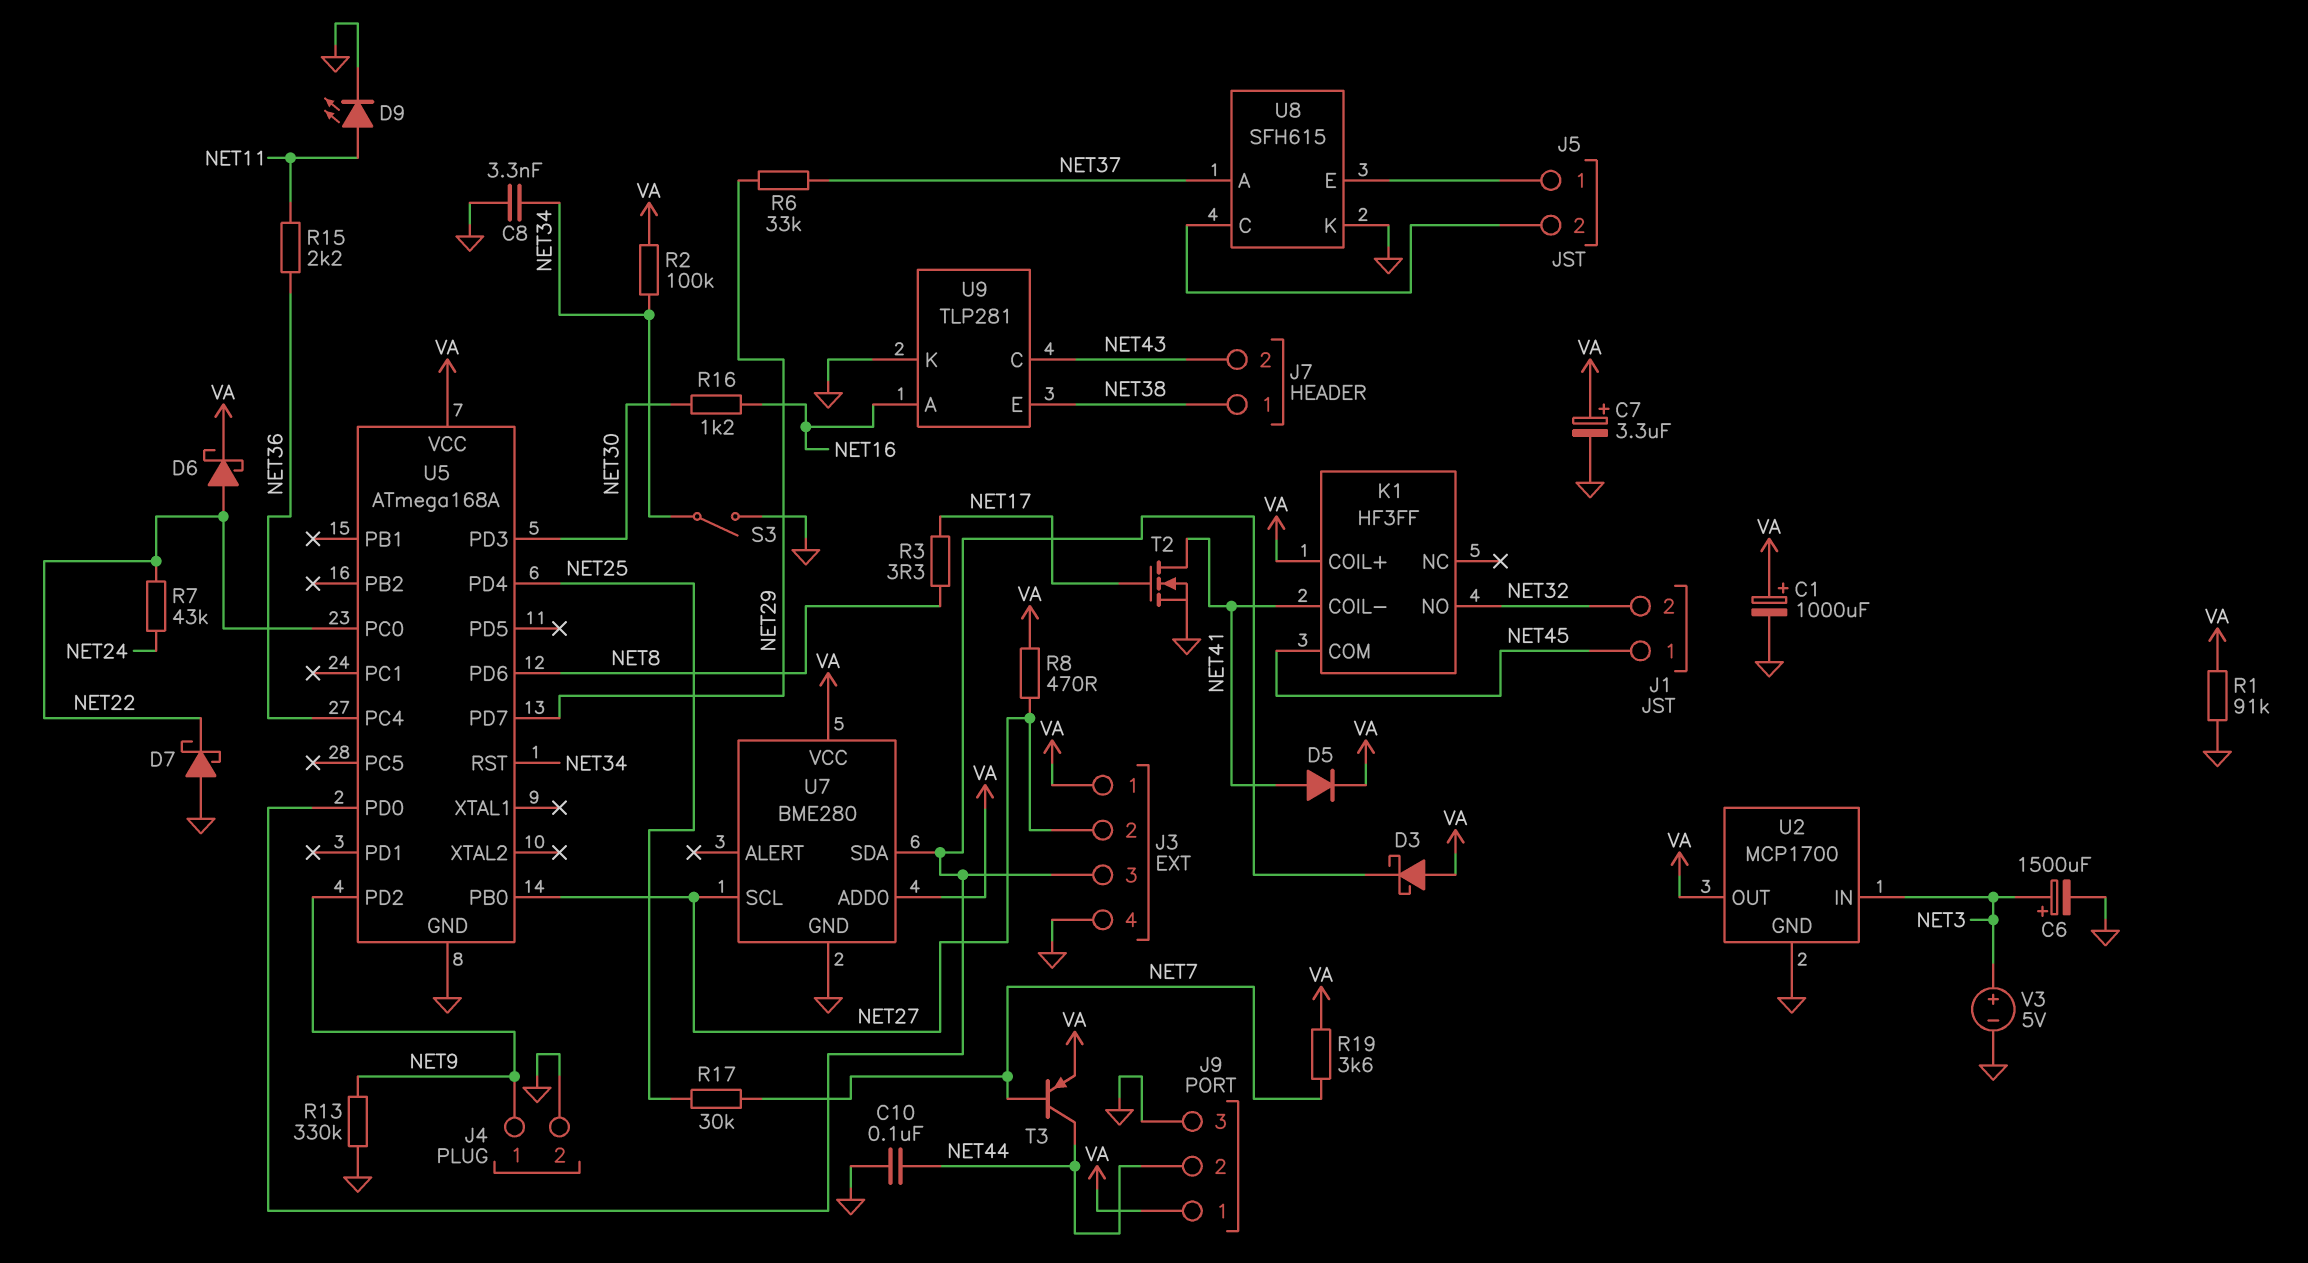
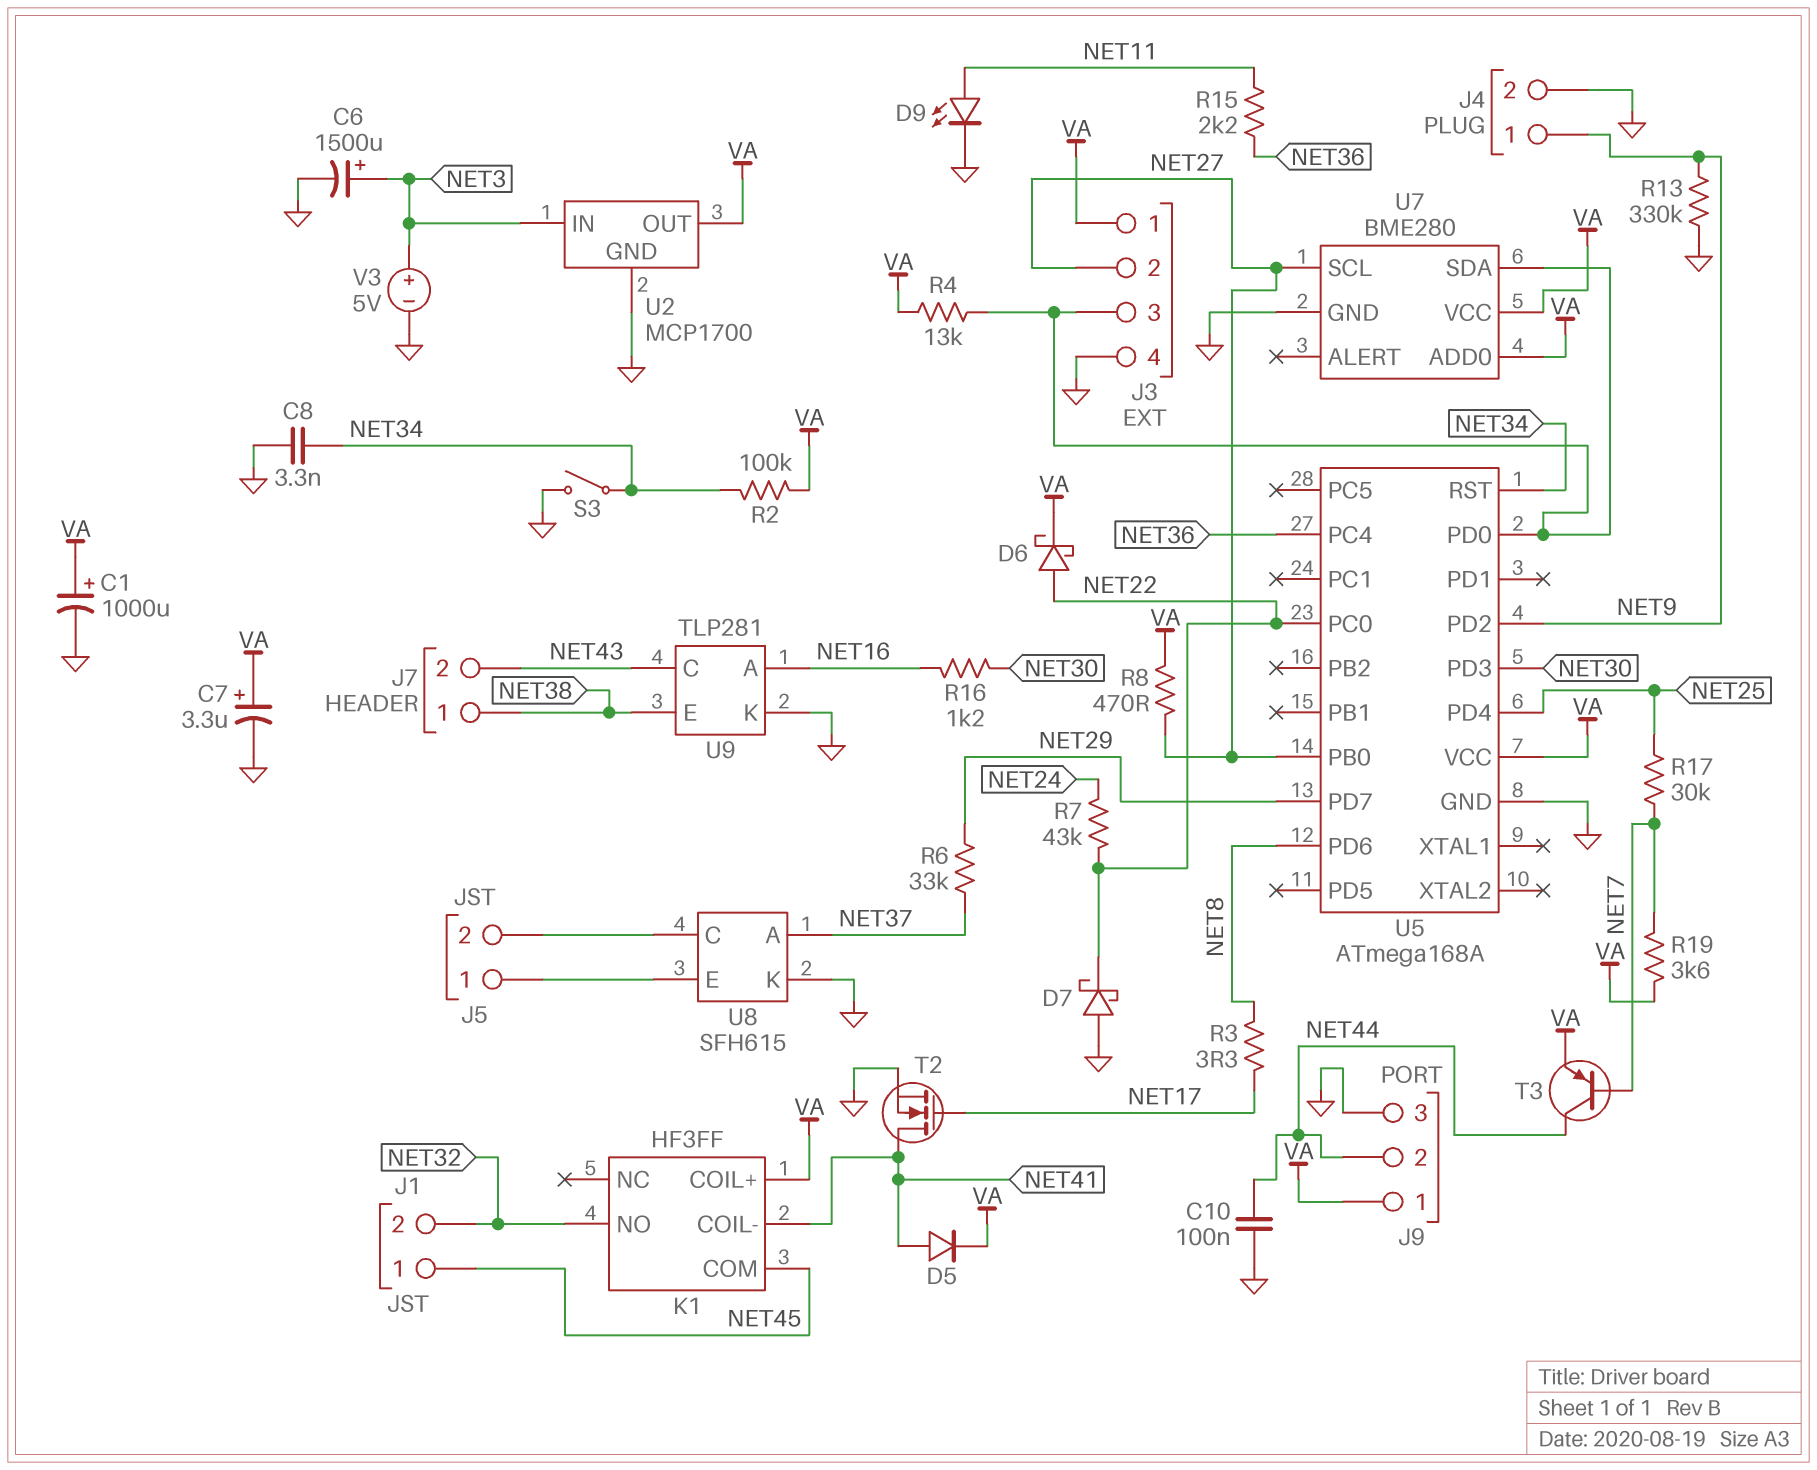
D3: schottky (A VA, K J3/3) -> none
R1: 91k (GND, VA) -> none
R4: none -> 13k (J3/3, VA)

